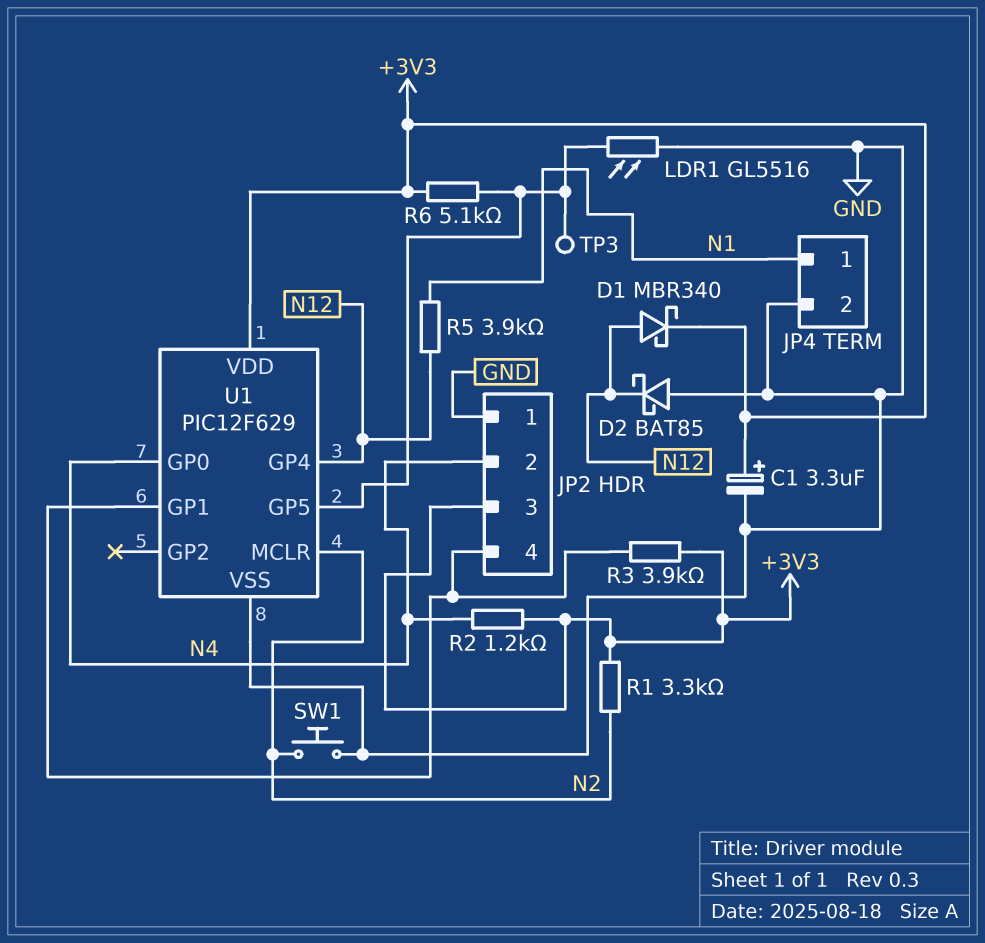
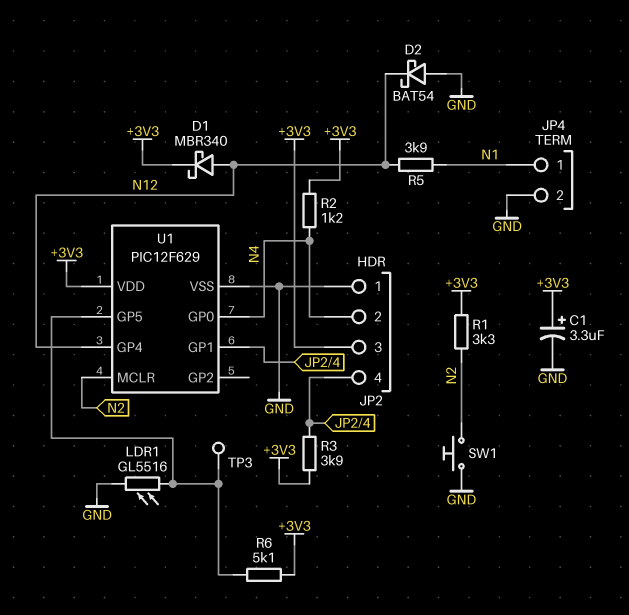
D2: schottky BAT85 (A GND, K N12) -> schottky BAT54 (A GND, K N12)

